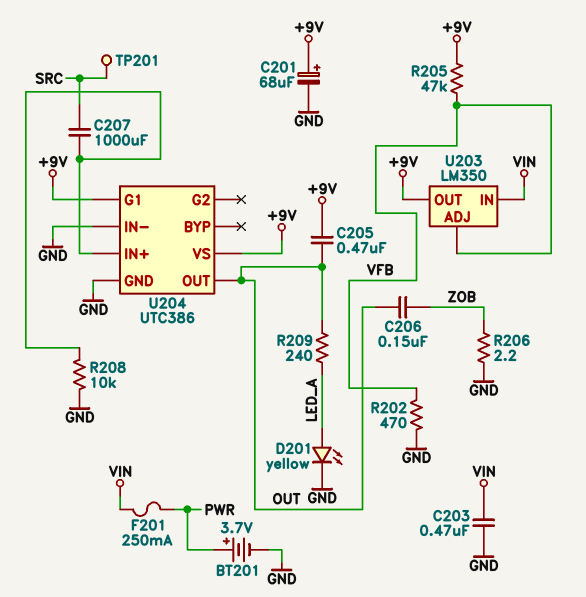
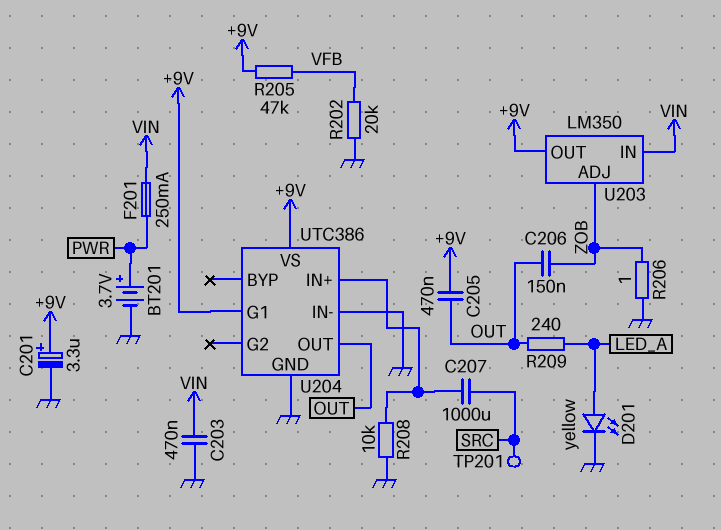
C201: 68uF (plus +9V, minus GND) -> 3.3uF (plus +9V, minus GND)
R202: 470 (GND, VFB) -> 20k (GND, VFB)
R206: 2.2 (GND, ZOB) -> 1 (GND, ZOB)
U203 pin ADJ: VFB -> ZOB

